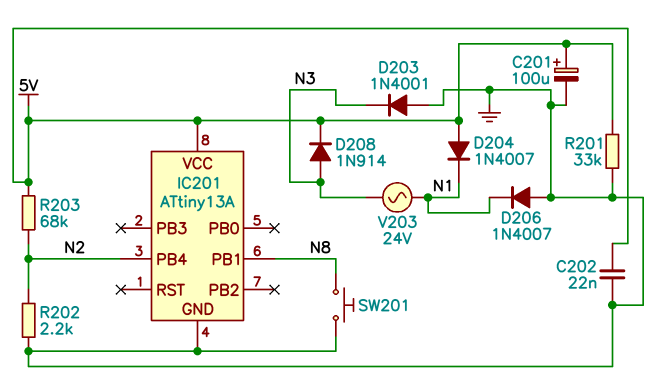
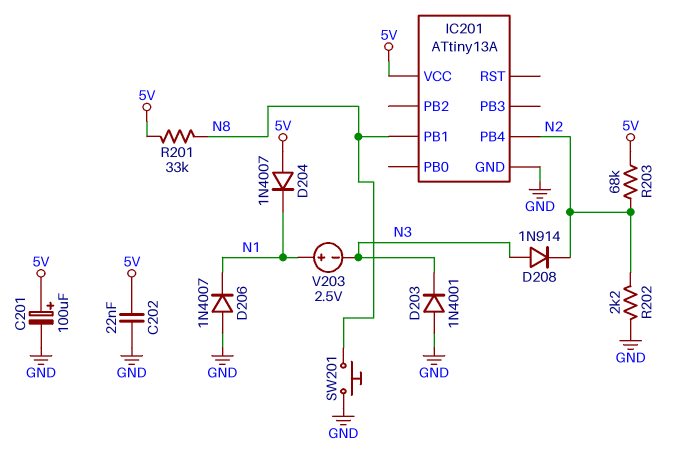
D208: diode 1N914 (A N3, K 5V) -> diode 1N914 (A N3, K N2)
R201: 33k (5V, GND) -> 33k (5V, N8)
V203: AC 24V (N1, N3) -> 2.5V (plus N1, minus N3)

